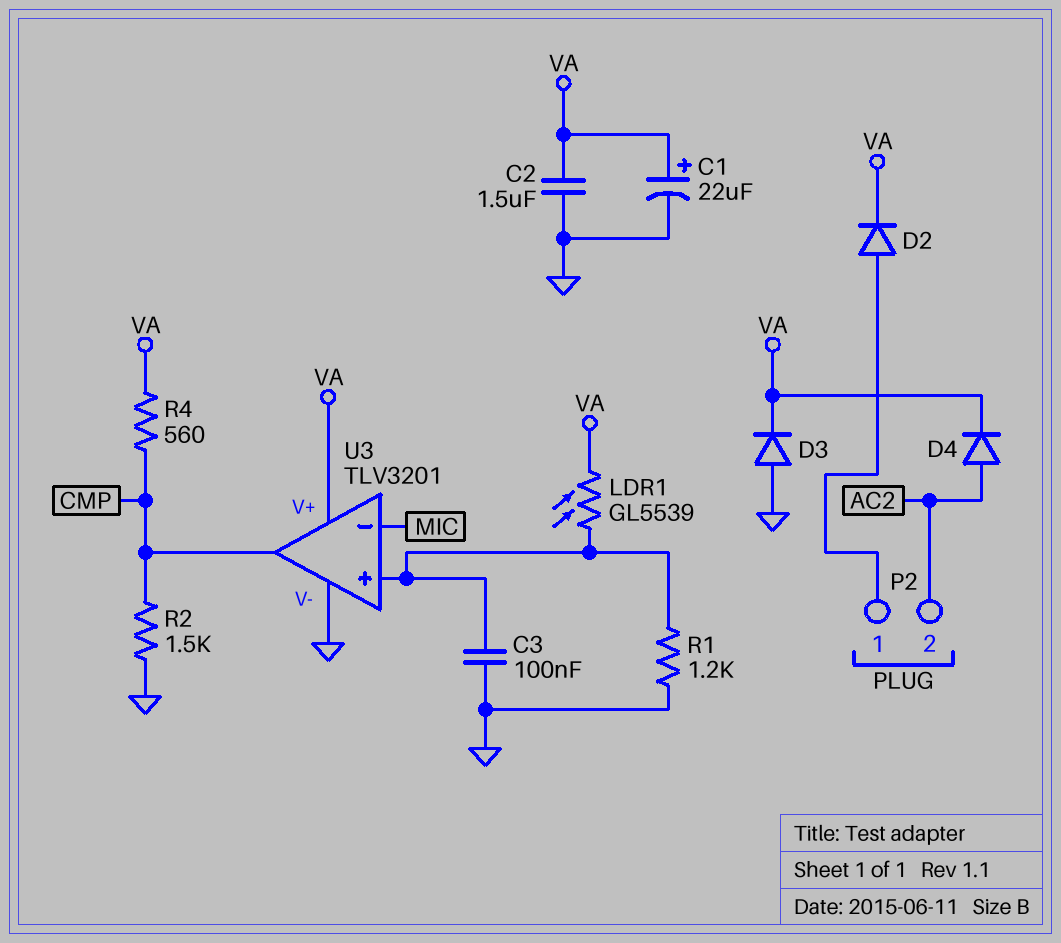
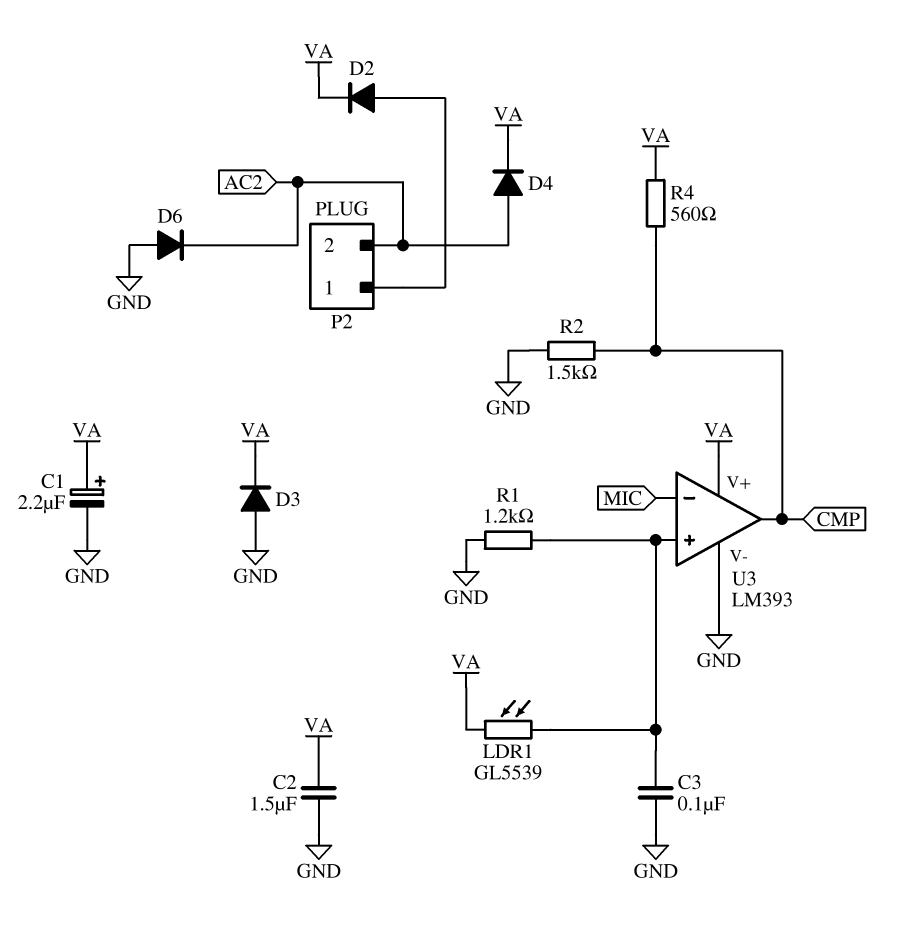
C1: 22uF (plus VA, minus GND) -> 2.2uF (plus VA, minus GND)
D6: none -> diode (A GND, K AC2)
U3: TLV3201 -> LM393

